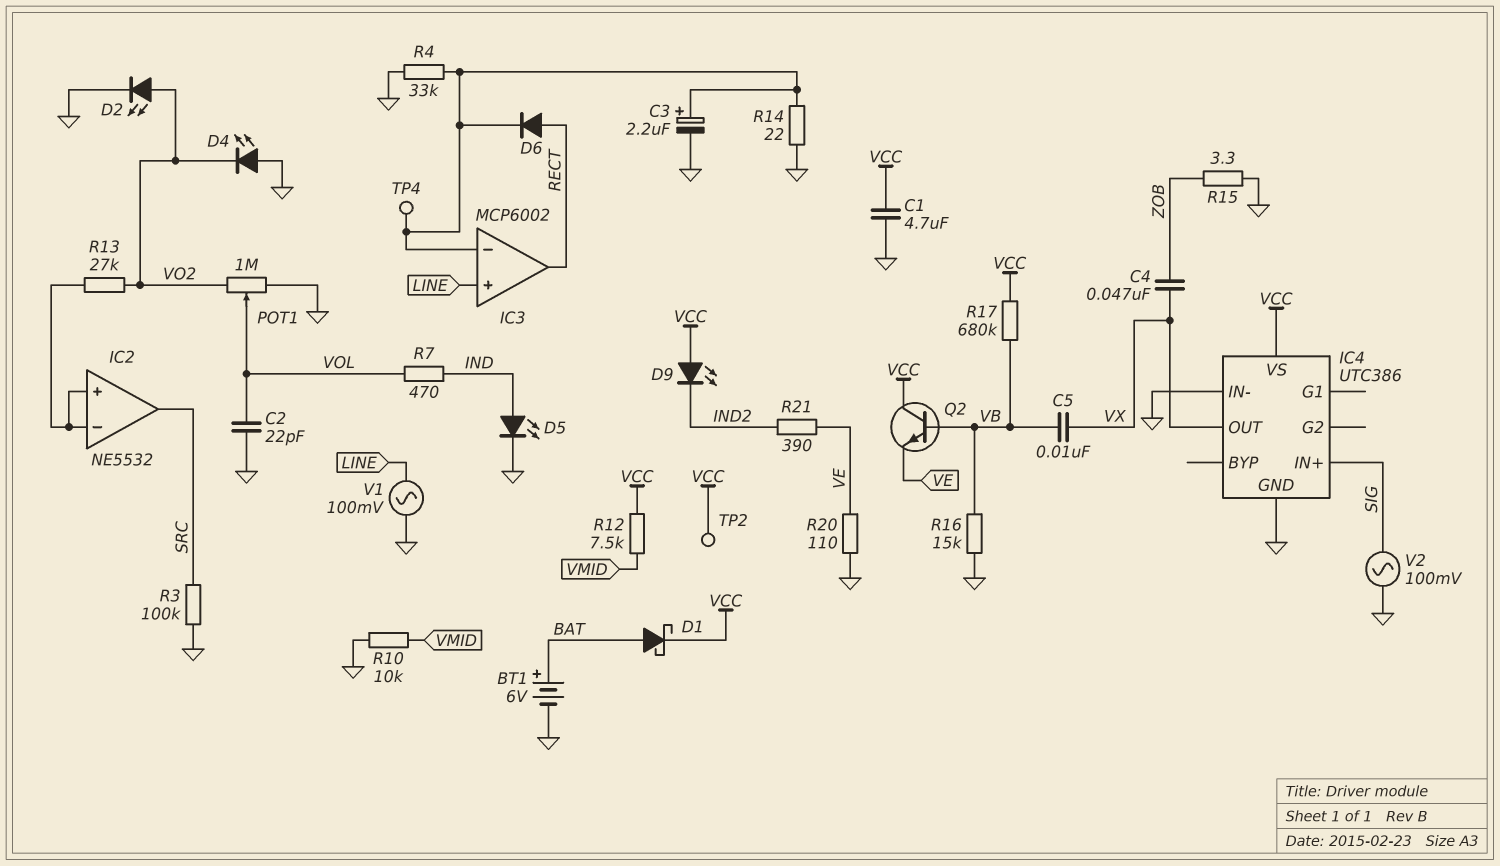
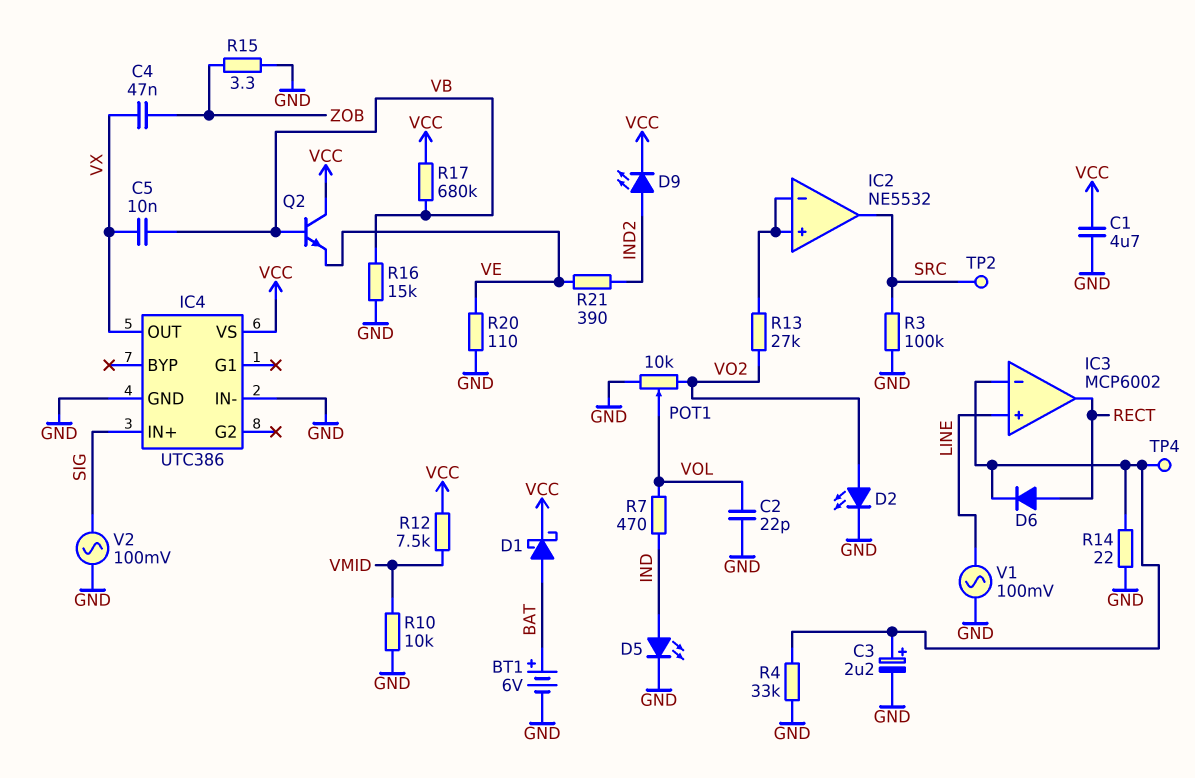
D4: LED (A GND, K VO2) -> none
D9: LED (A VCC, K IND2) -> LED (A IND2, K VCC)
POT1: 1M (GND, VO2, wiper VOL) -> 10k (GND, VO2, wiper VOL)
TP2: test point (VCC) -> test point (SRC)

